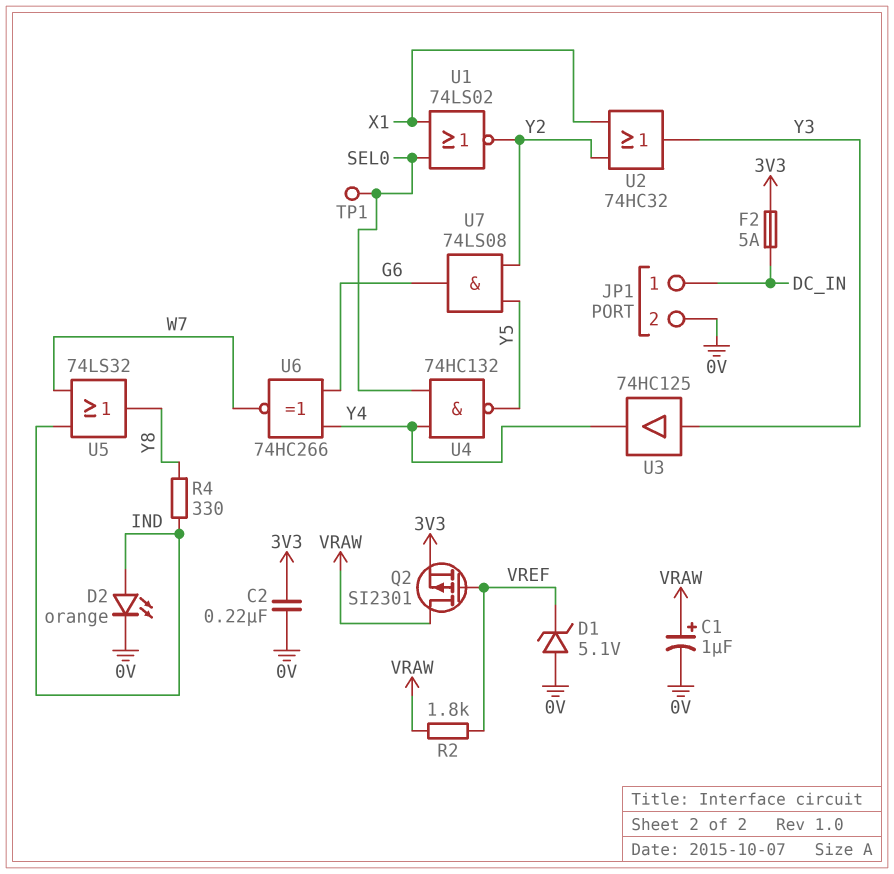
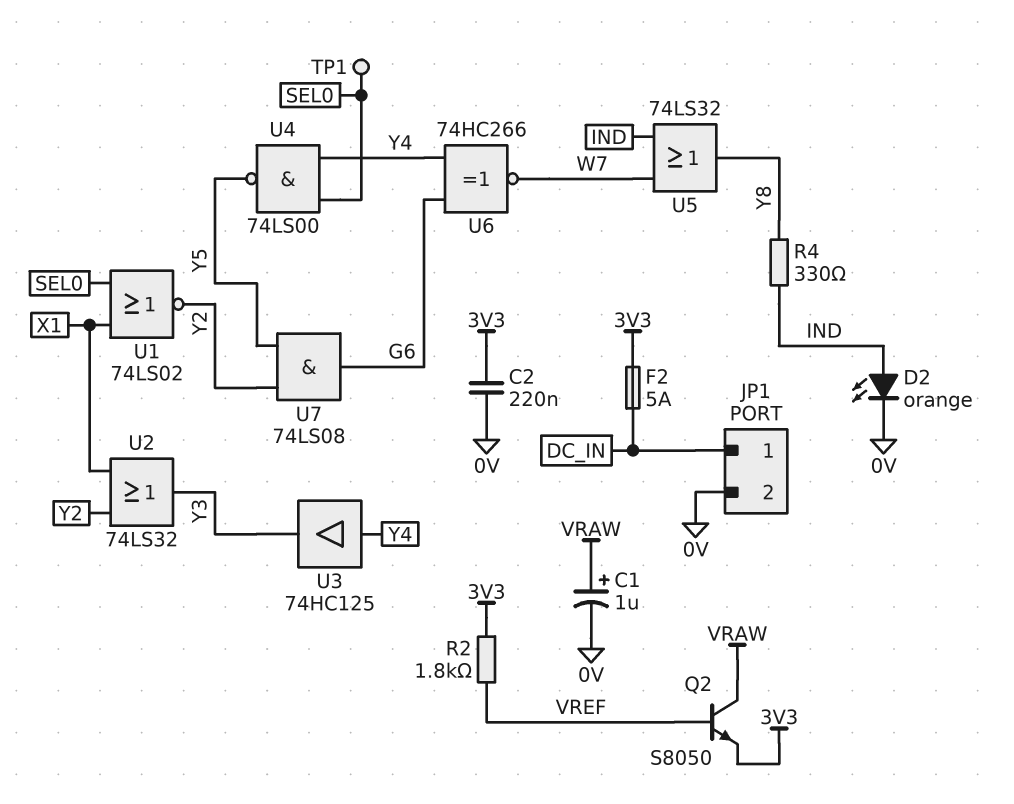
D1: zener 5.1V (A 0V, K VREF) -> none
Q2: PMOS SI2301 (G VREF, D VRAW, S 3V3) -> NPN S8050 (B VREF, C VRAW, E 3V3)
R2: 1.8k (VRAW, VREF) -> 1.8k (3V3, VREF)
U2: OR 74HC32 (in X1, in Y2, out Y3) -> OR 74LS32 (in X1, in Y2, out Y3)
U3: buffer 74HC125 (in Y3, out Y4) -> buffer 74HC125 (in Y4, out Y3)
U4: NAND 74HC132 (in SEL0, in Y4, out Y5) -> NAND 74LS00 (in SEL0, in Y4, out Y5)

